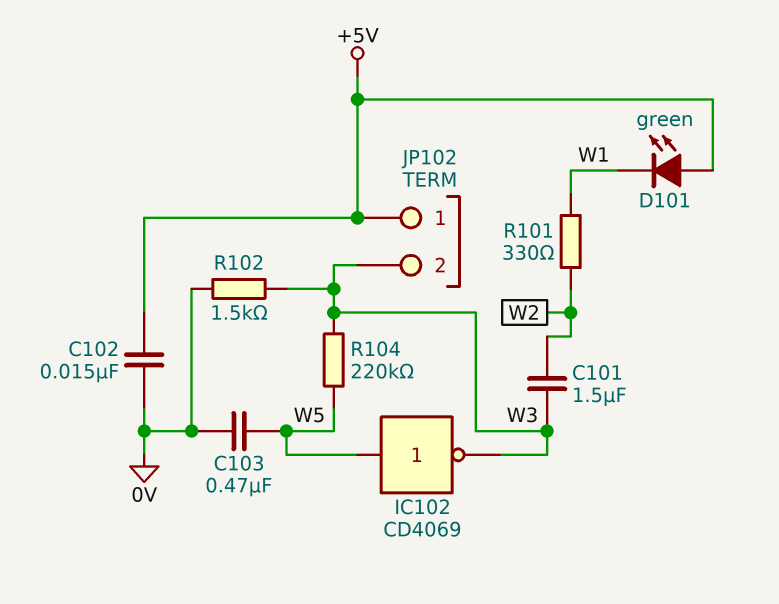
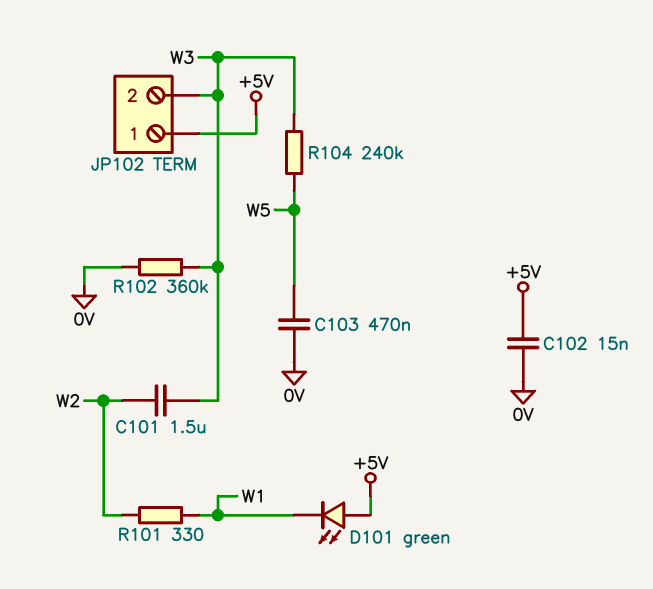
IC102: NOT CD4069 (in W5, out W3) -> none
R102: 1.5k (0V, W3) -> 360k (0V, W3)
R104: 220k (W3, W5) -> 240k (W3, W5)

